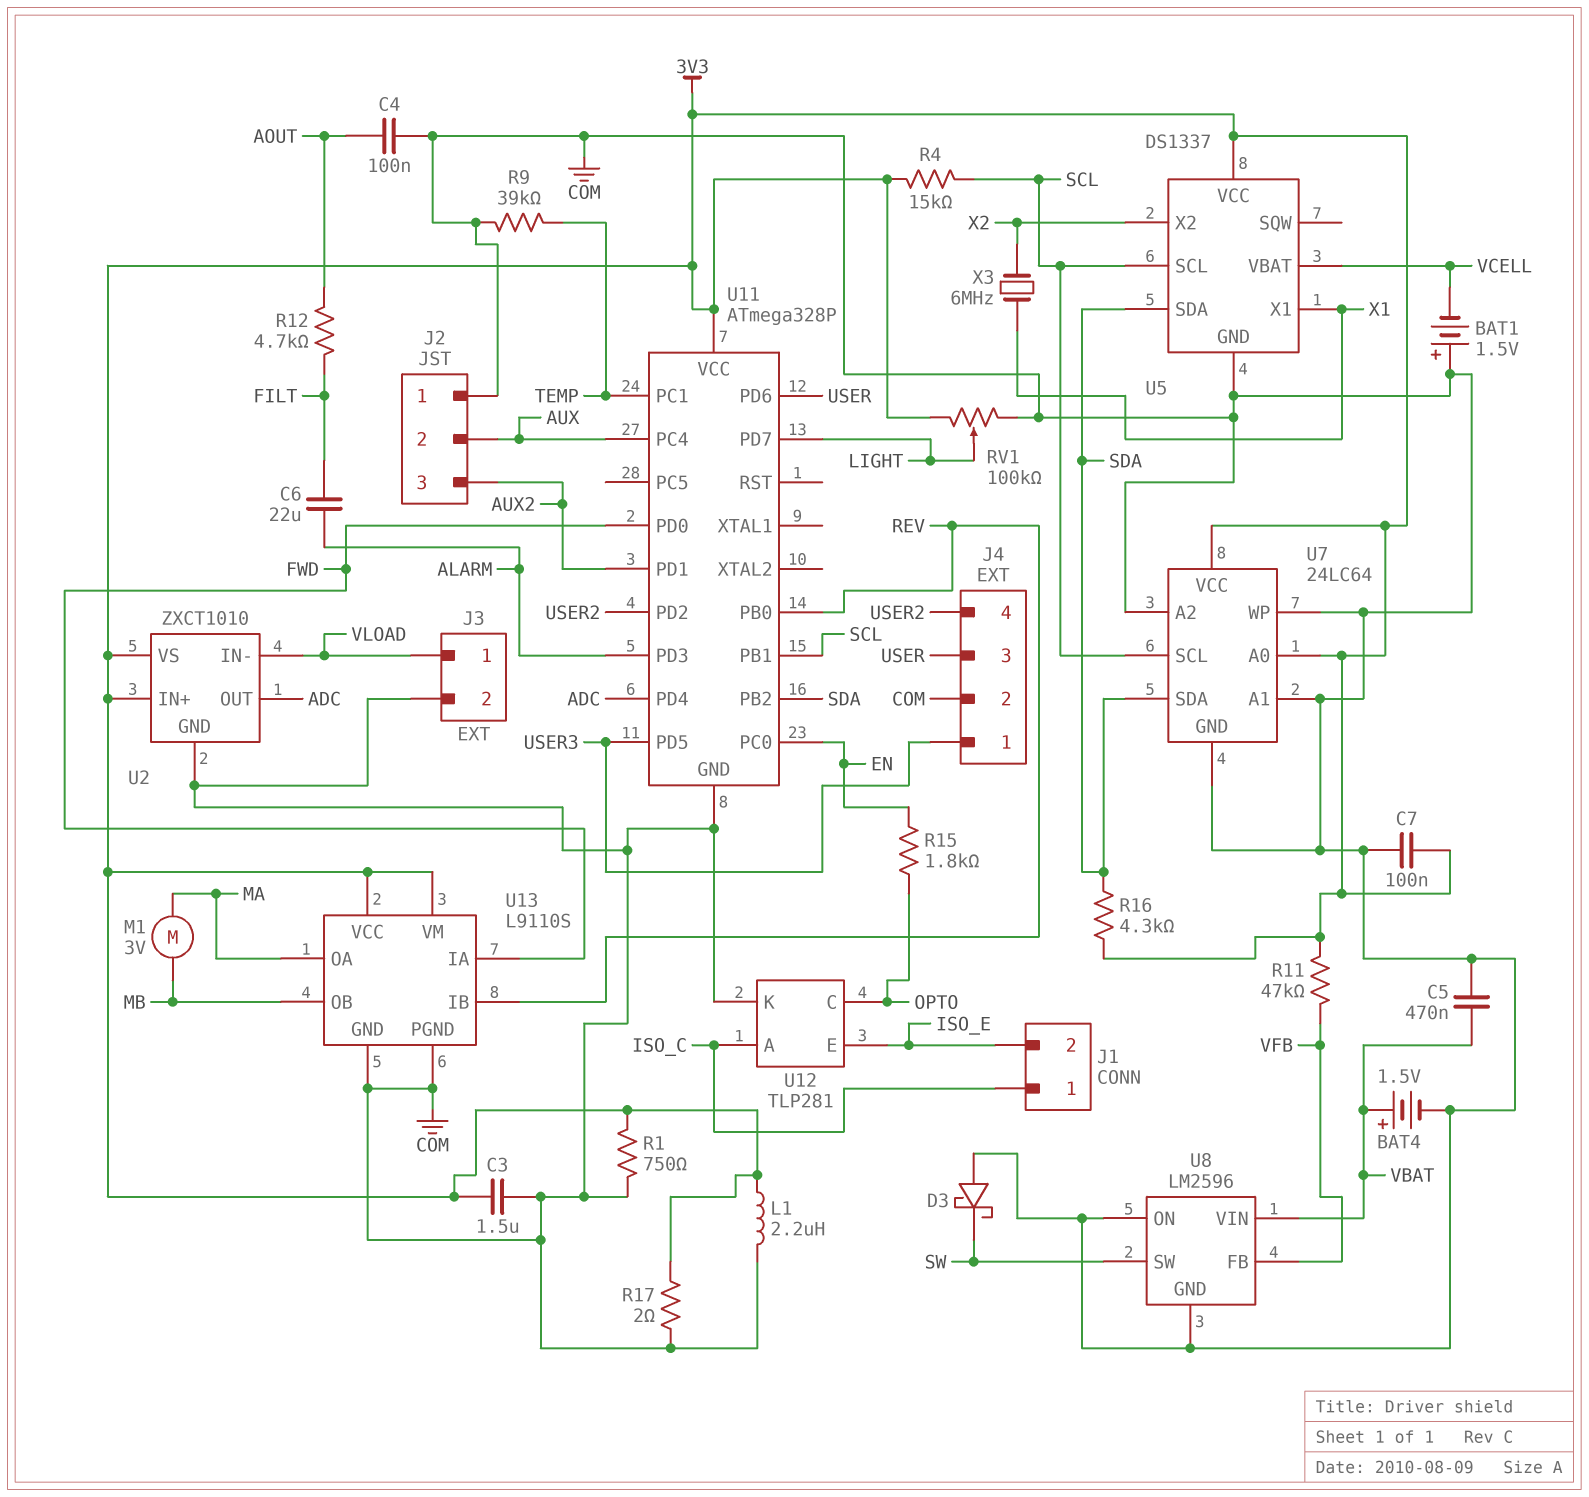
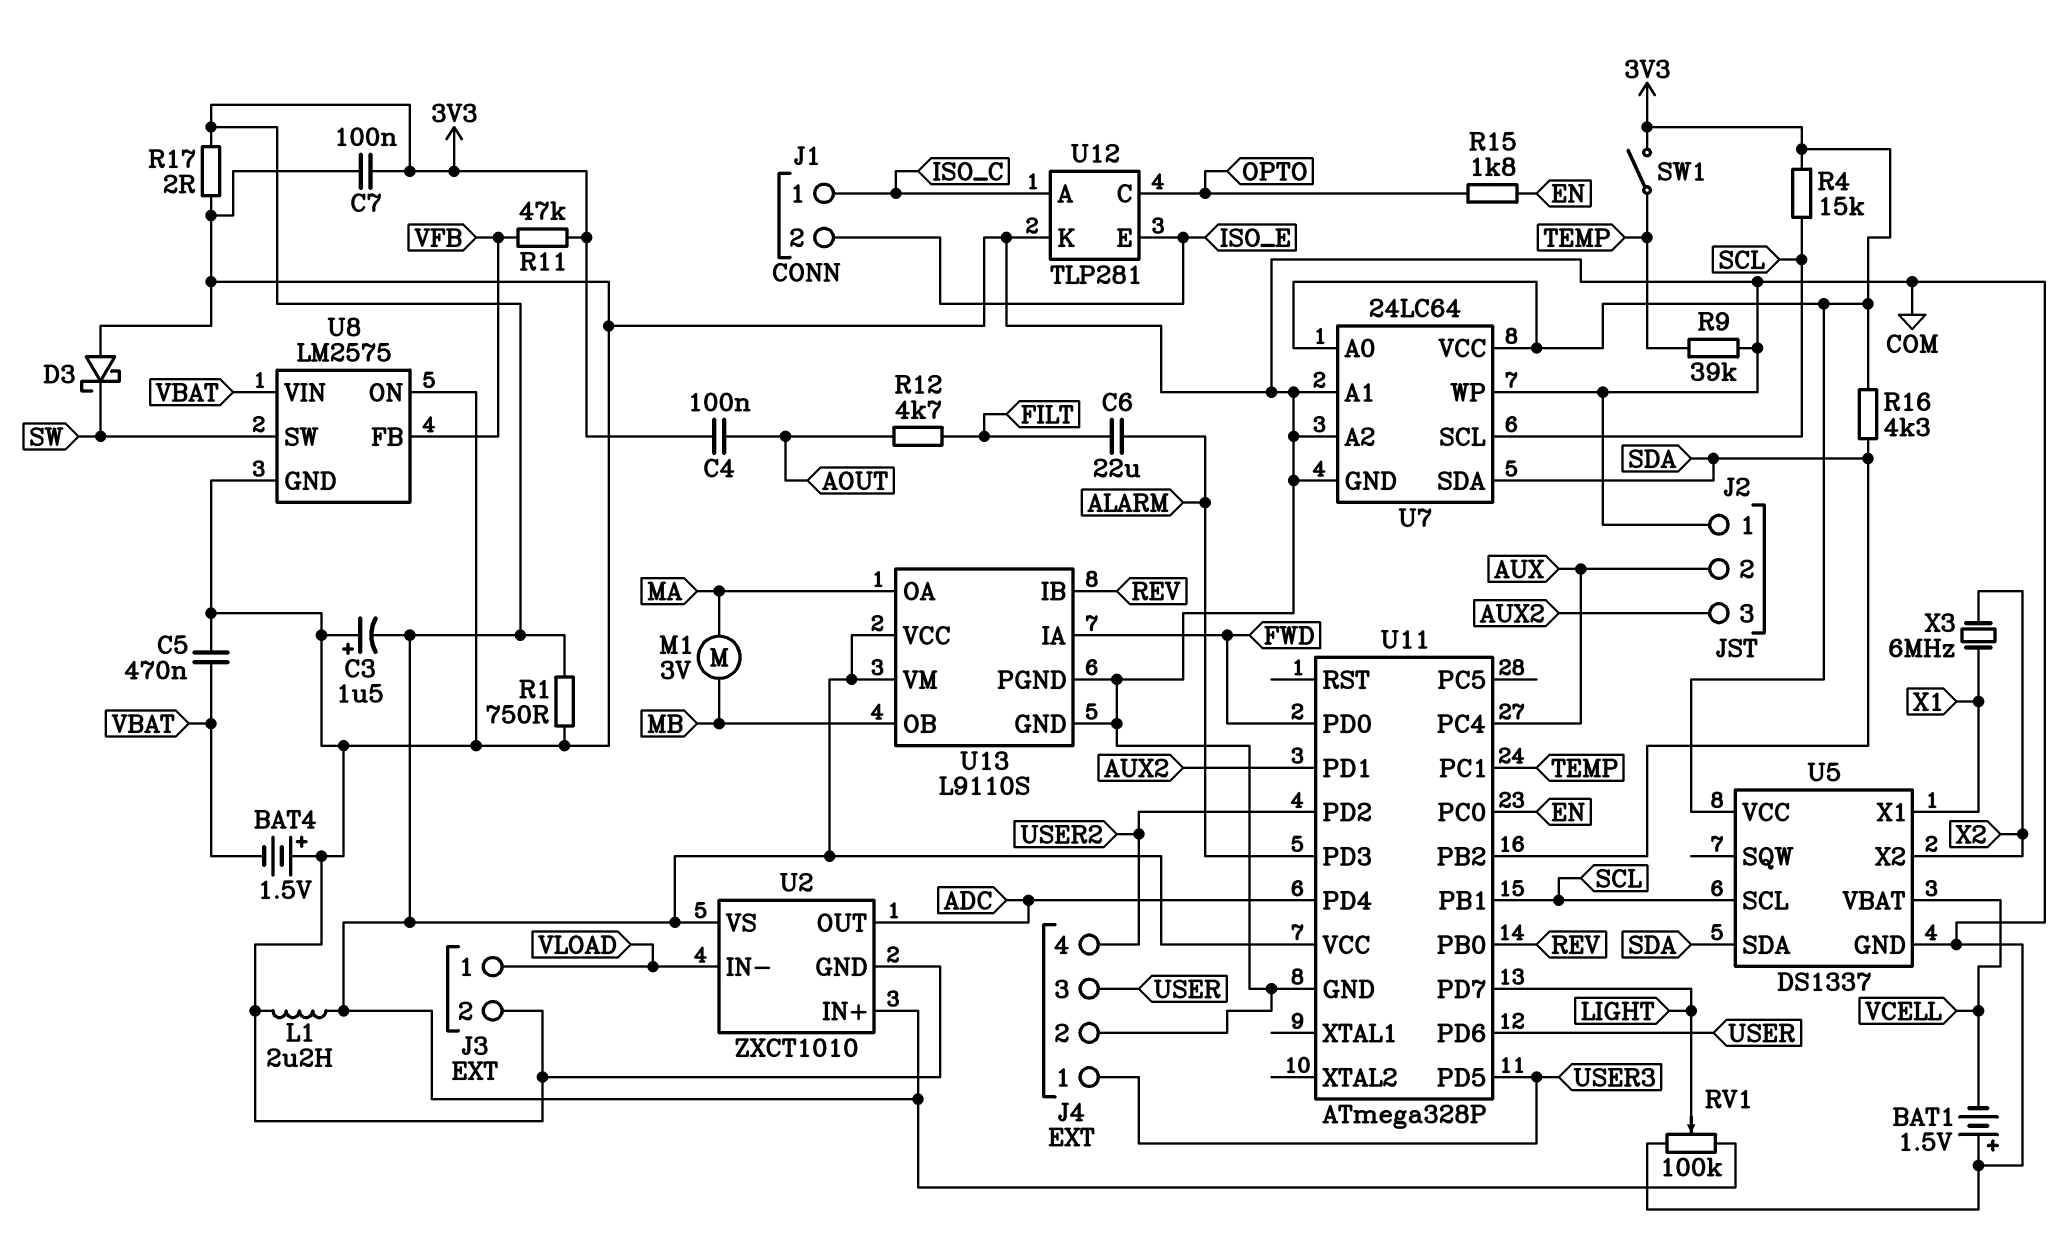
BAT4: 1.5V (plus VBAT, minus COM) -> 1.5V (plus COM, minus VBAT)
C3: 1.5uF (3V3, COM) -> 1.5uF (plus COM, minus 3V3)
C4: 100nF (AOUT, COM) -> 100nF (3V3, AOUT)
SW1: none -> switch (3V3, TEMP)
U8: LM2596 -> LM2575

